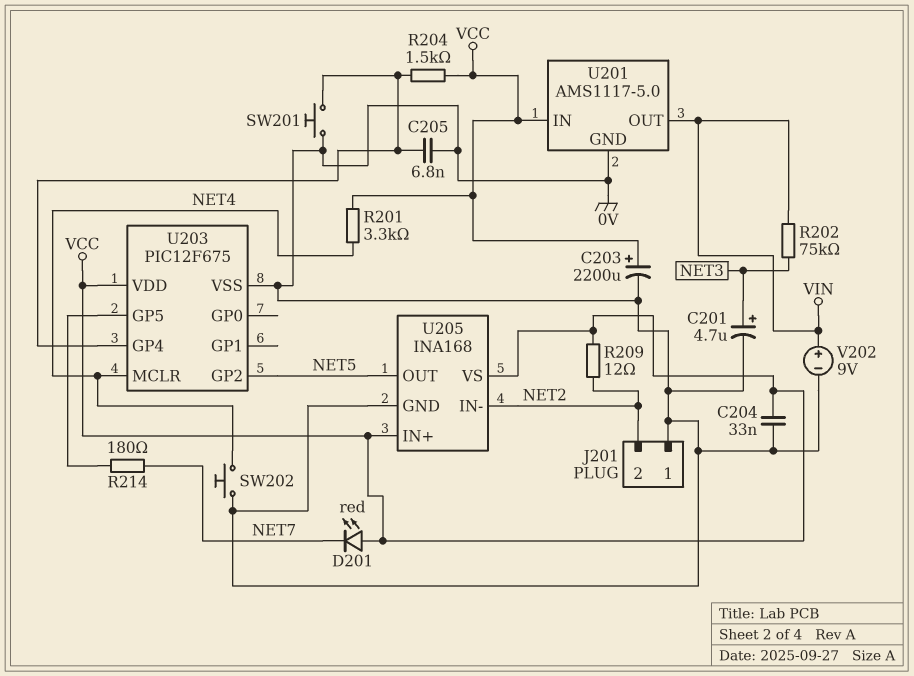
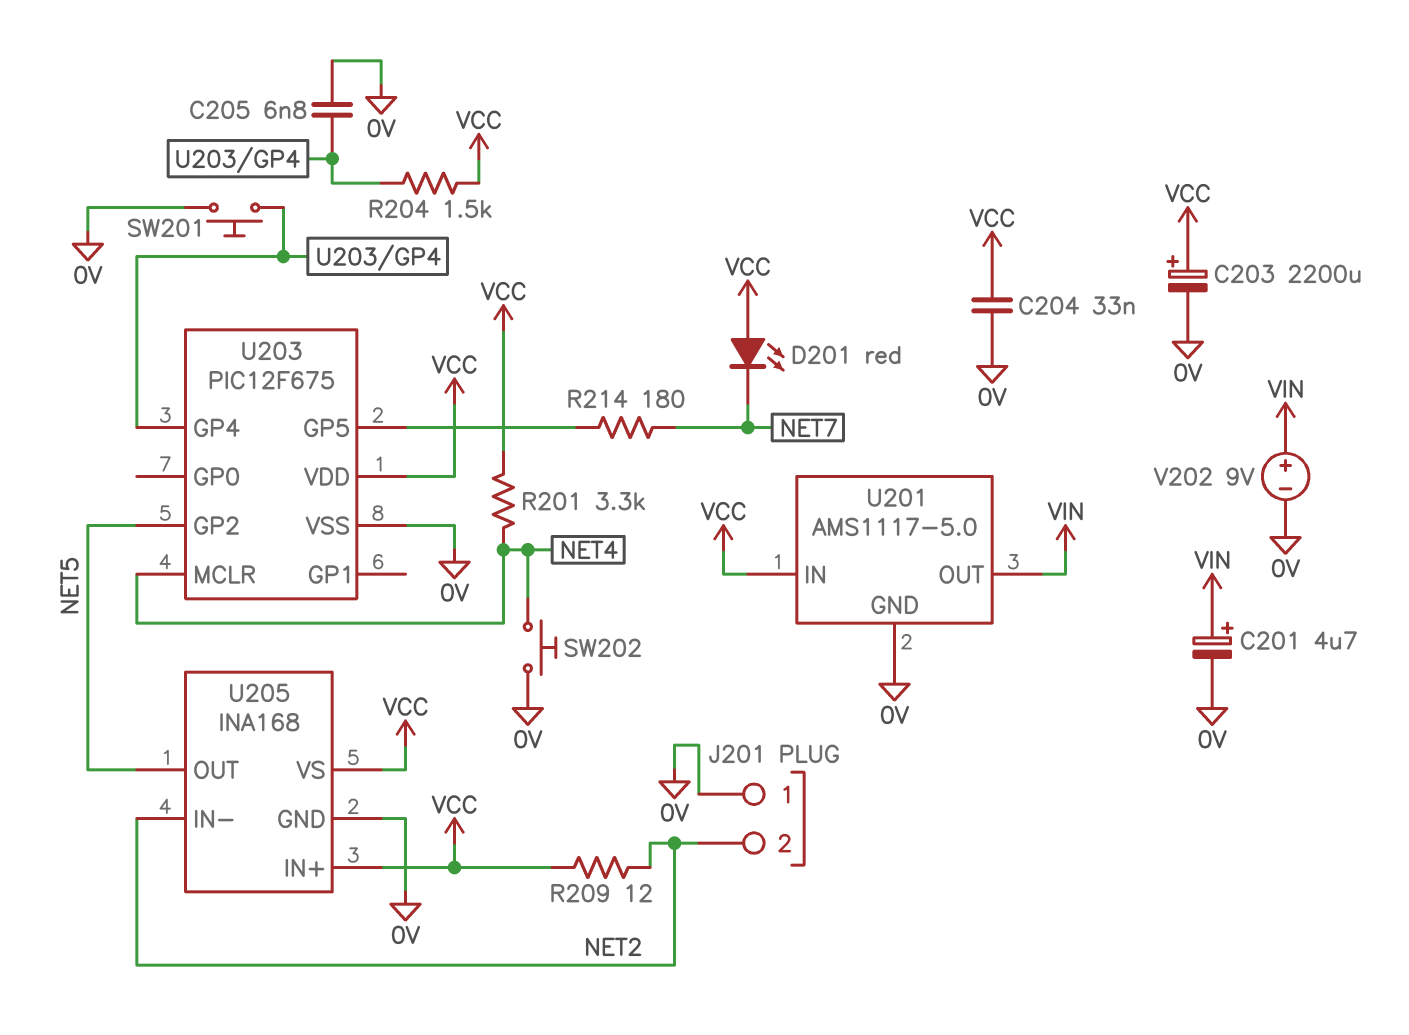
C201: 4.7uF (plus NET3, minus 0V) -> 4.7uF (plus VIN, minus 0V)
R202: 75k (NET3, VIN) -> none

